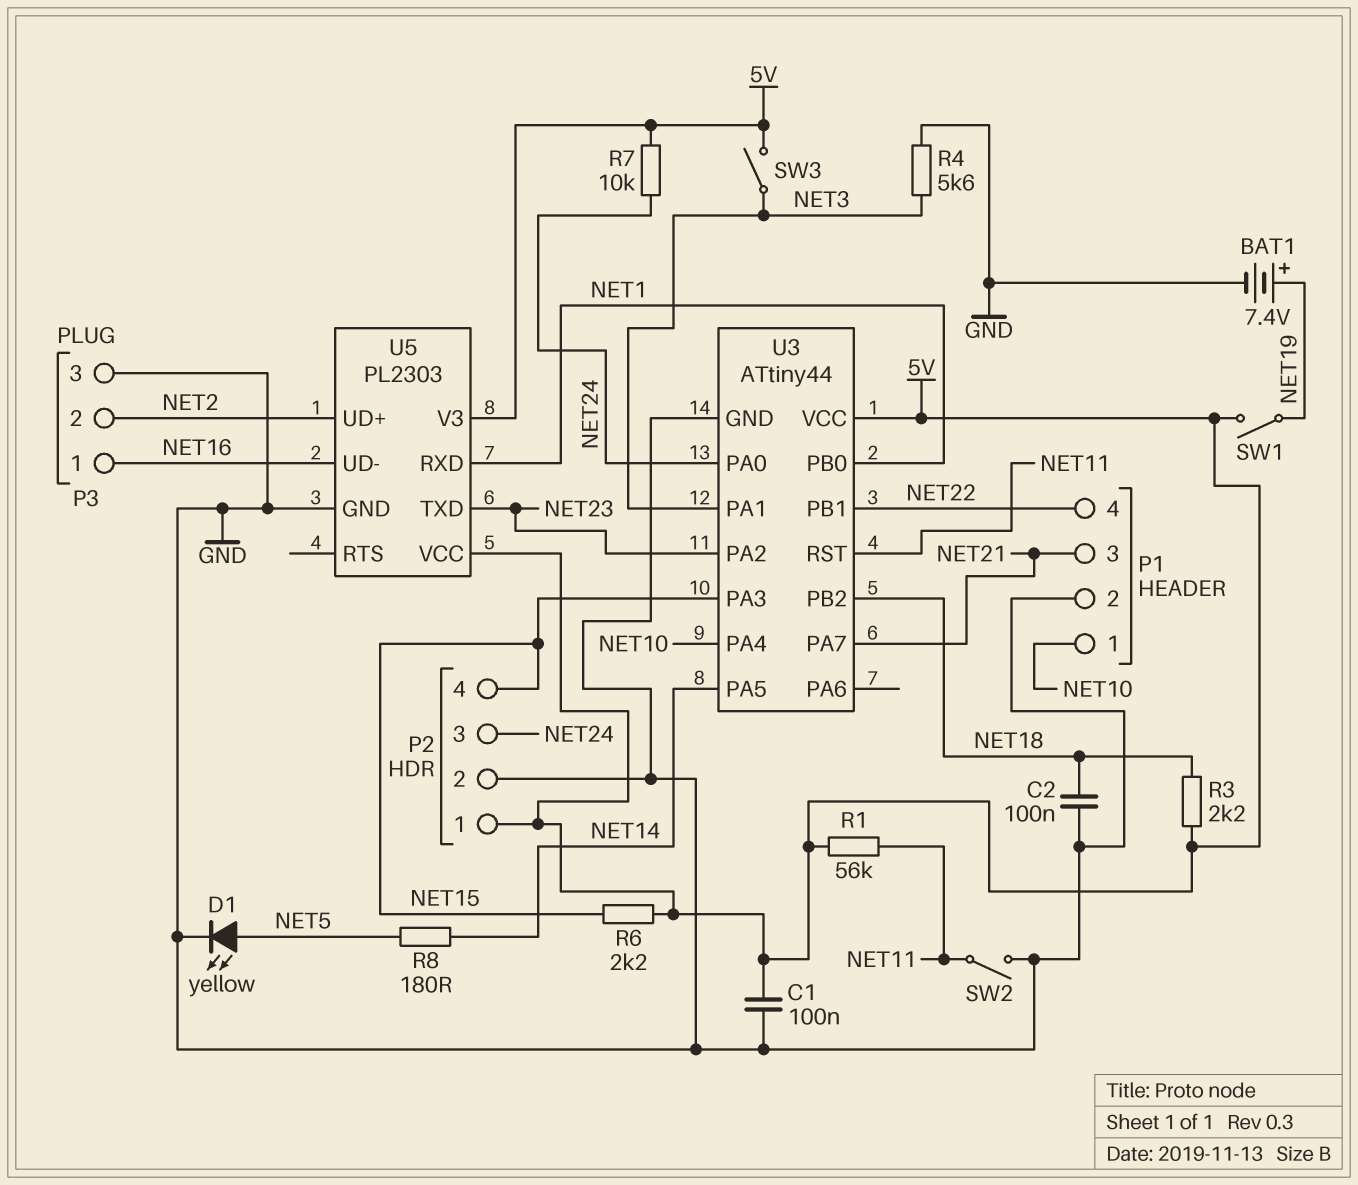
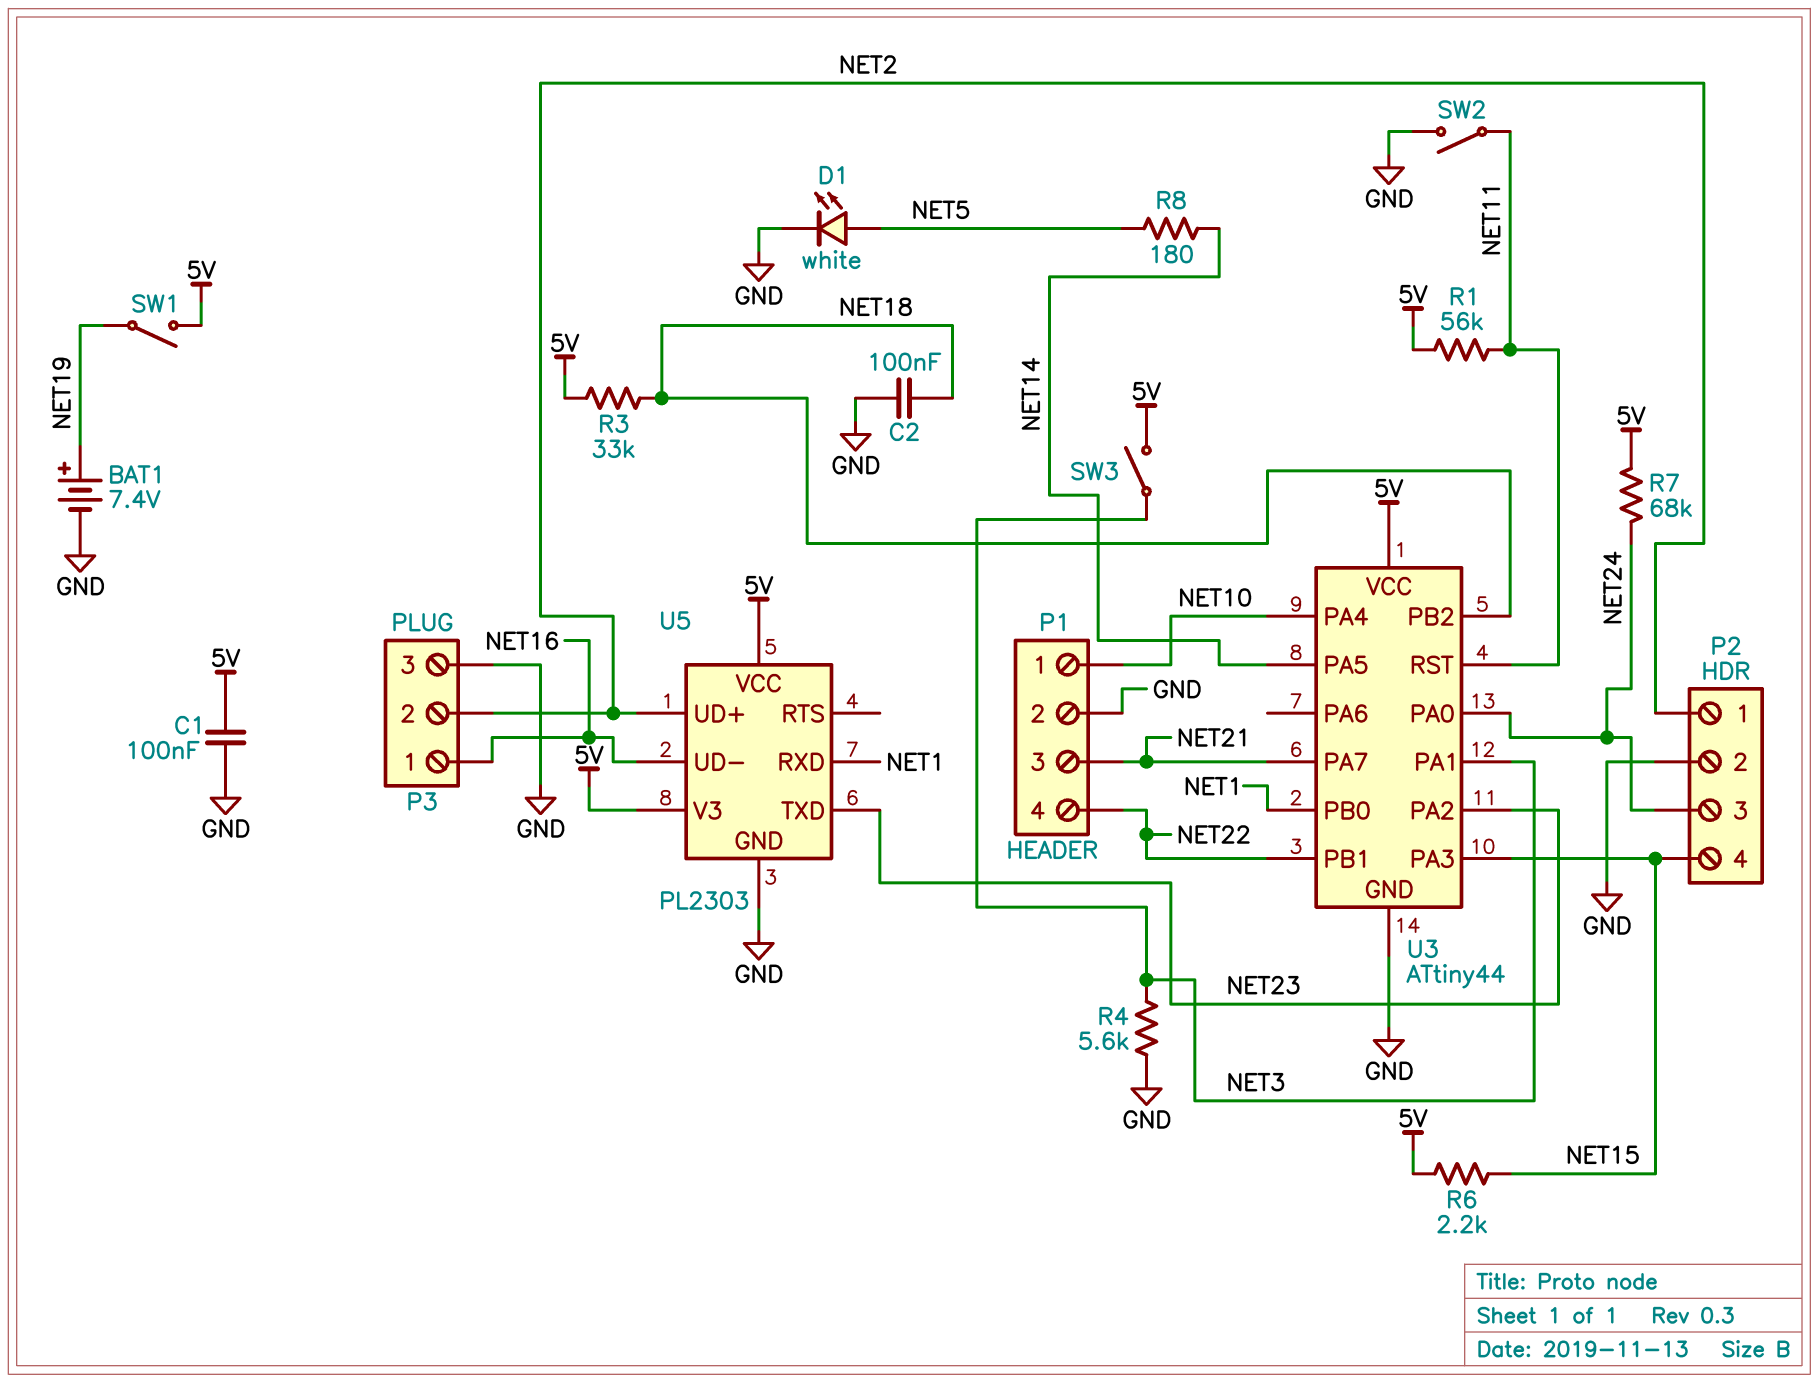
D1: LED yellow (A NET5, K GND) -> LED white (A NET5, K GND)
P2 pin 1: 5V -> NET2
R3: 2.2k (5V, NET18) -> 33k (5V, NET18)
R7: 10k (5V, NET24) -> 68k (5V, NET24)

